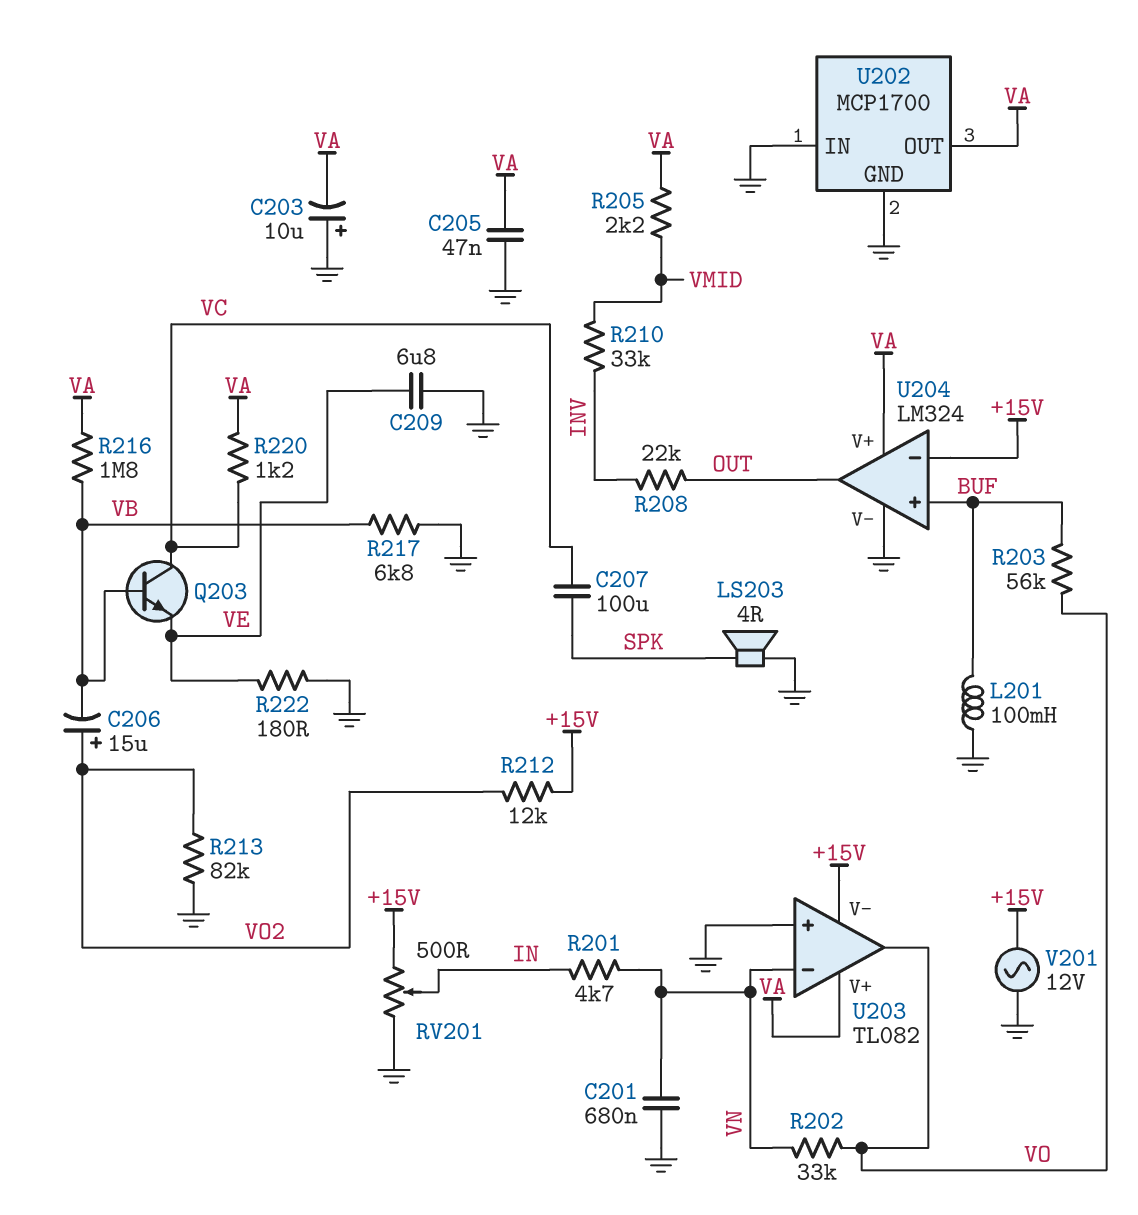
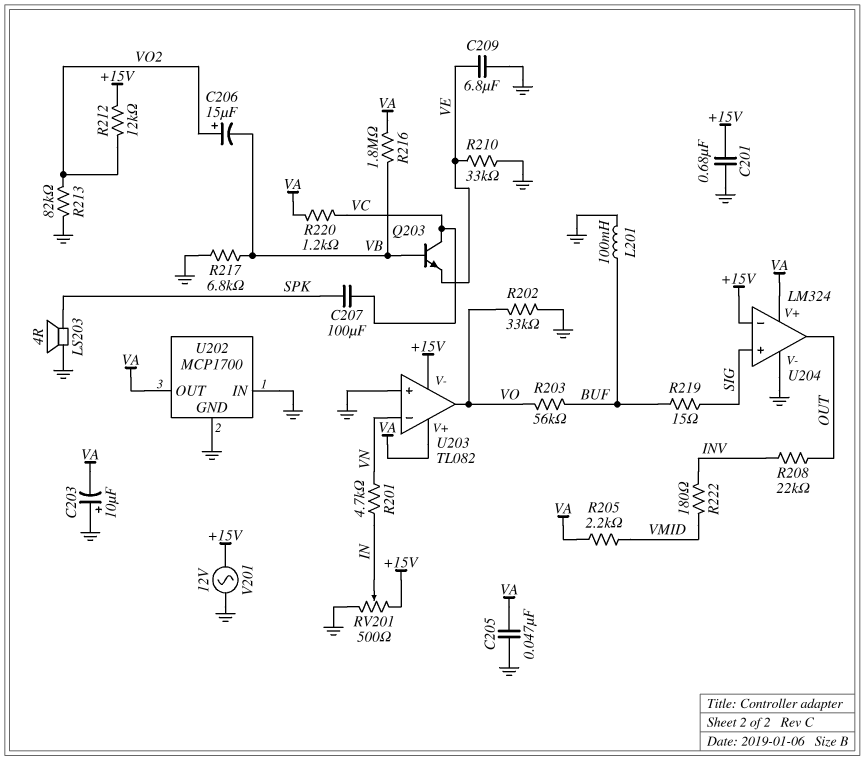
C201: 680nF (GND, VN) -> 680nF (+15V, GND)
R202: 33k (VN, VO) -> 33k (GND, VO)
R210: 33k (INV, VMID) -> 33k (GND, VE)
R219: none -> 15 (BUF, SIG)
R222: 180 (GND, VE) -> 180 (INV, VMID)
U204 pin in+: BUF -> SIG

